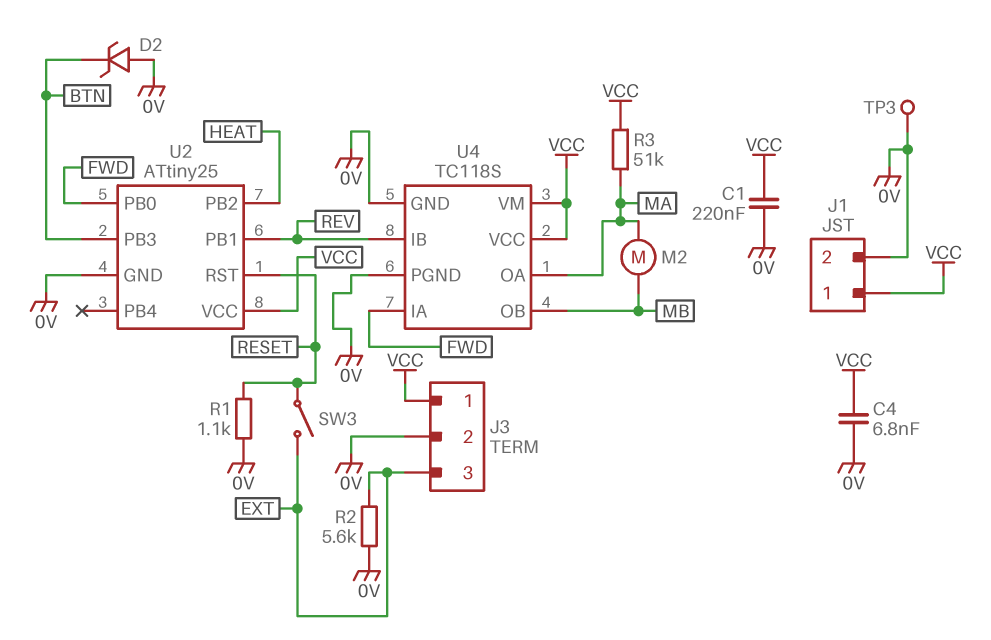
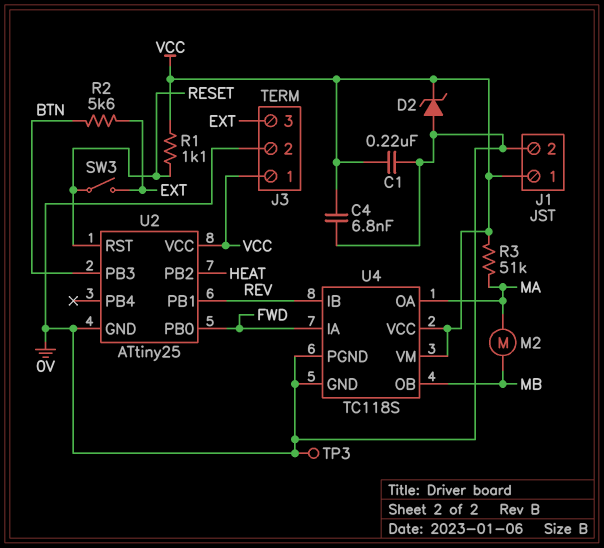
D2: zener (A 0V, K BTN) -> zener (A 0V, K VCC)
R1: 1.1k (0V, RESET) -> 1.1k (RESET, VCC)
R2: 5.6k (0V, EXT) -> 5.6k (BTN, EXT)

